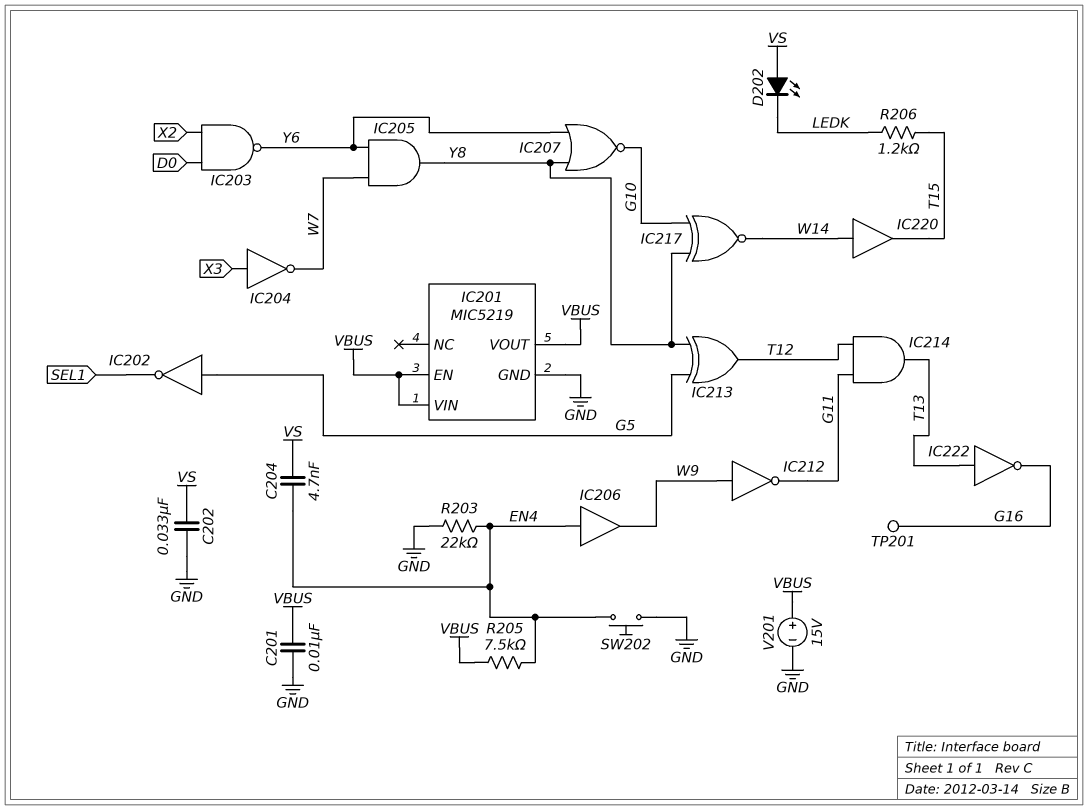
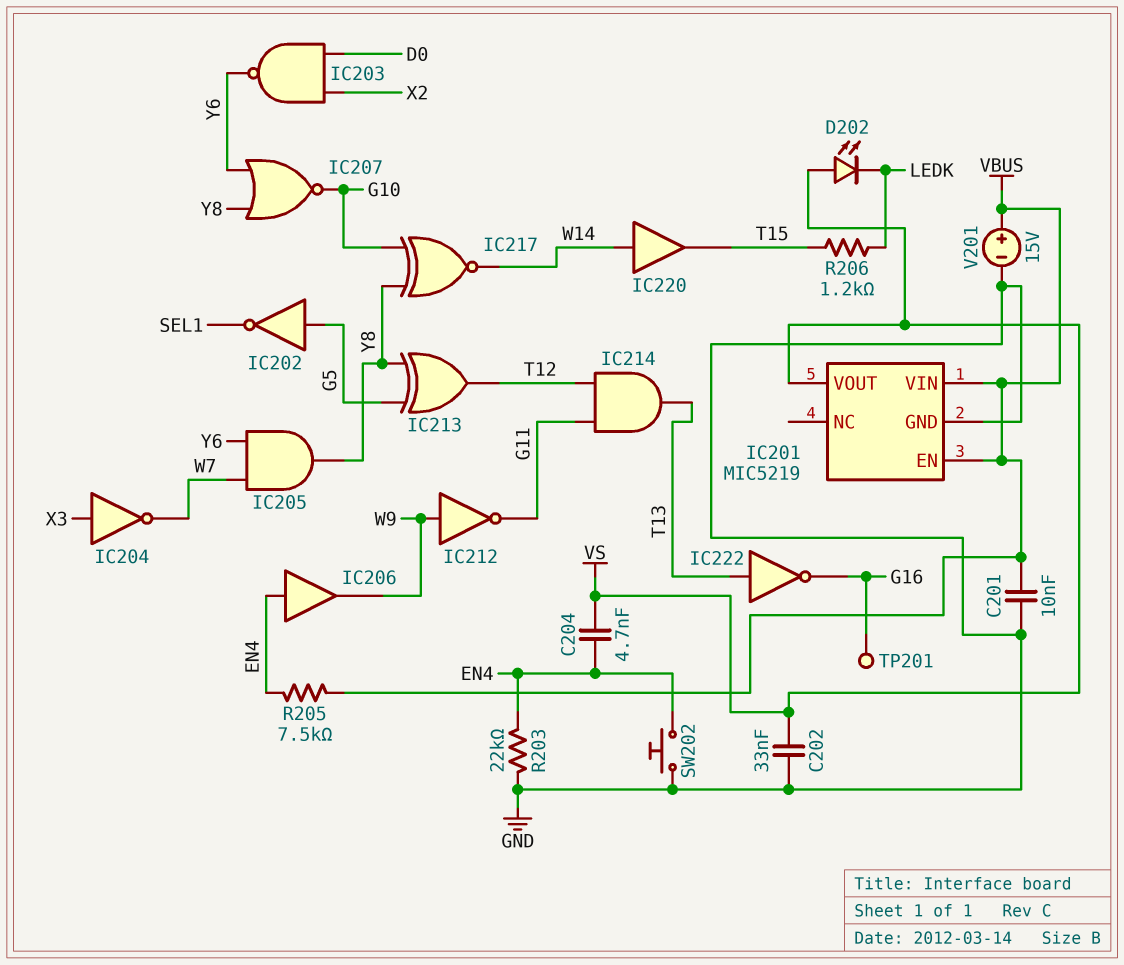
IC201 pin VOUT: VBUS -> VS

